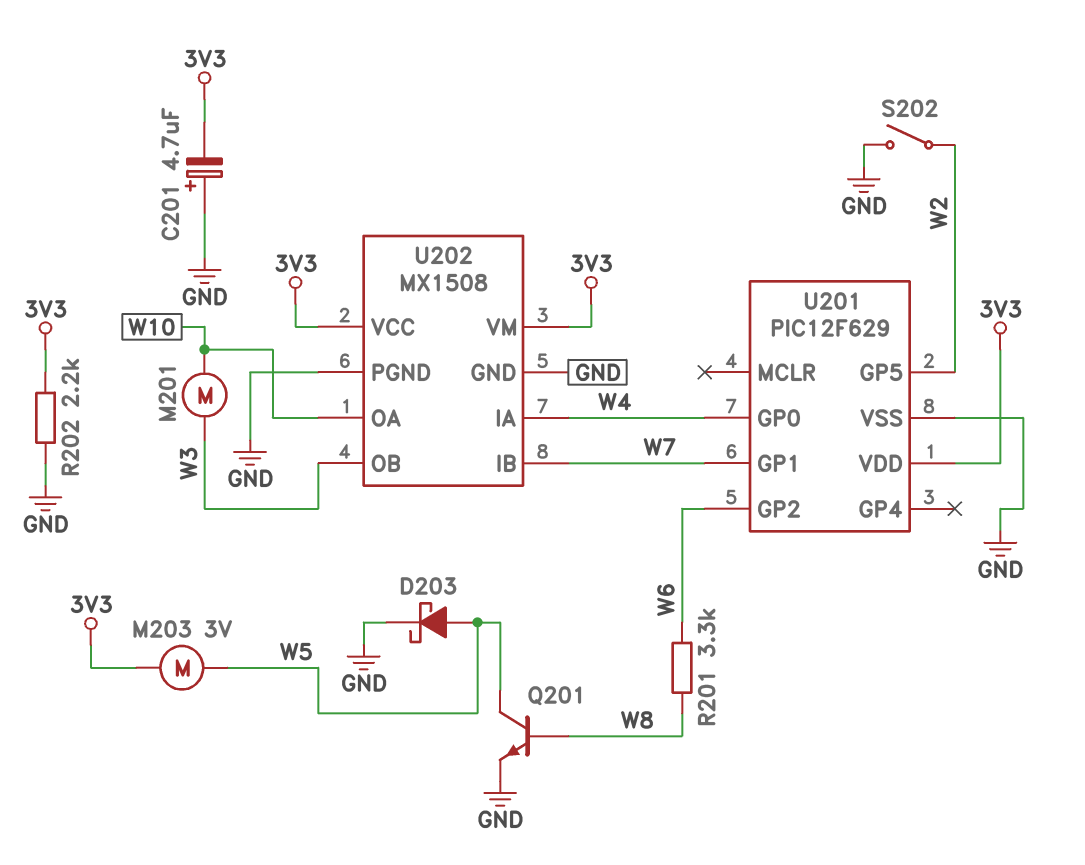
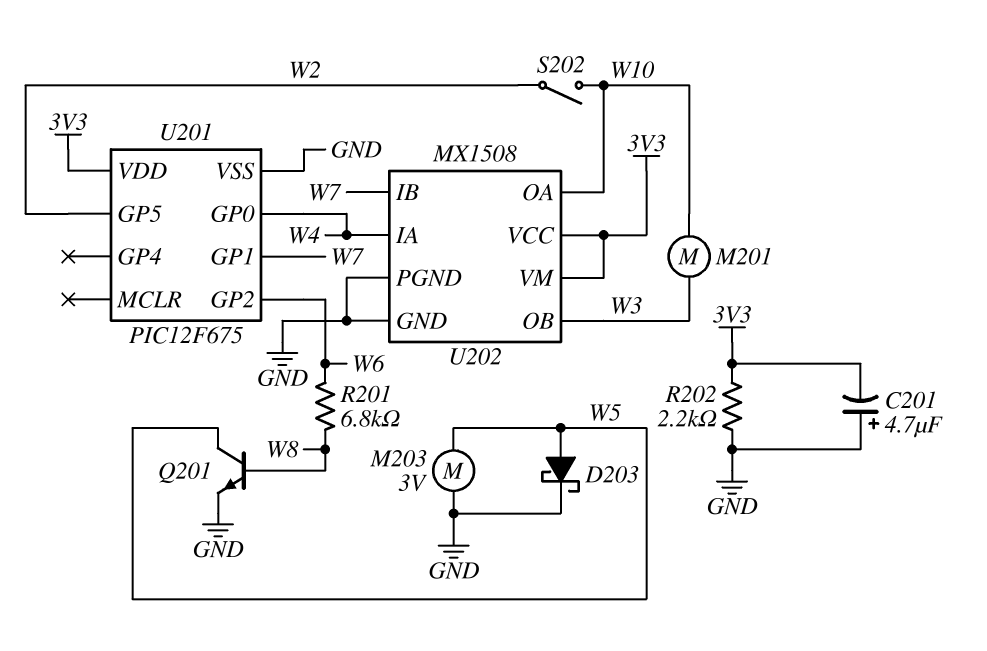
M203: motor 3V (3V3, W5) -> motor 3V (GND, W5)
R201: 3.3k (W6, W8) -> 6.8k (W6, W8)
S202: switch (GND, W2) -> switch (W2, W10)
U201: PIC12F629 -> PIC12F675

